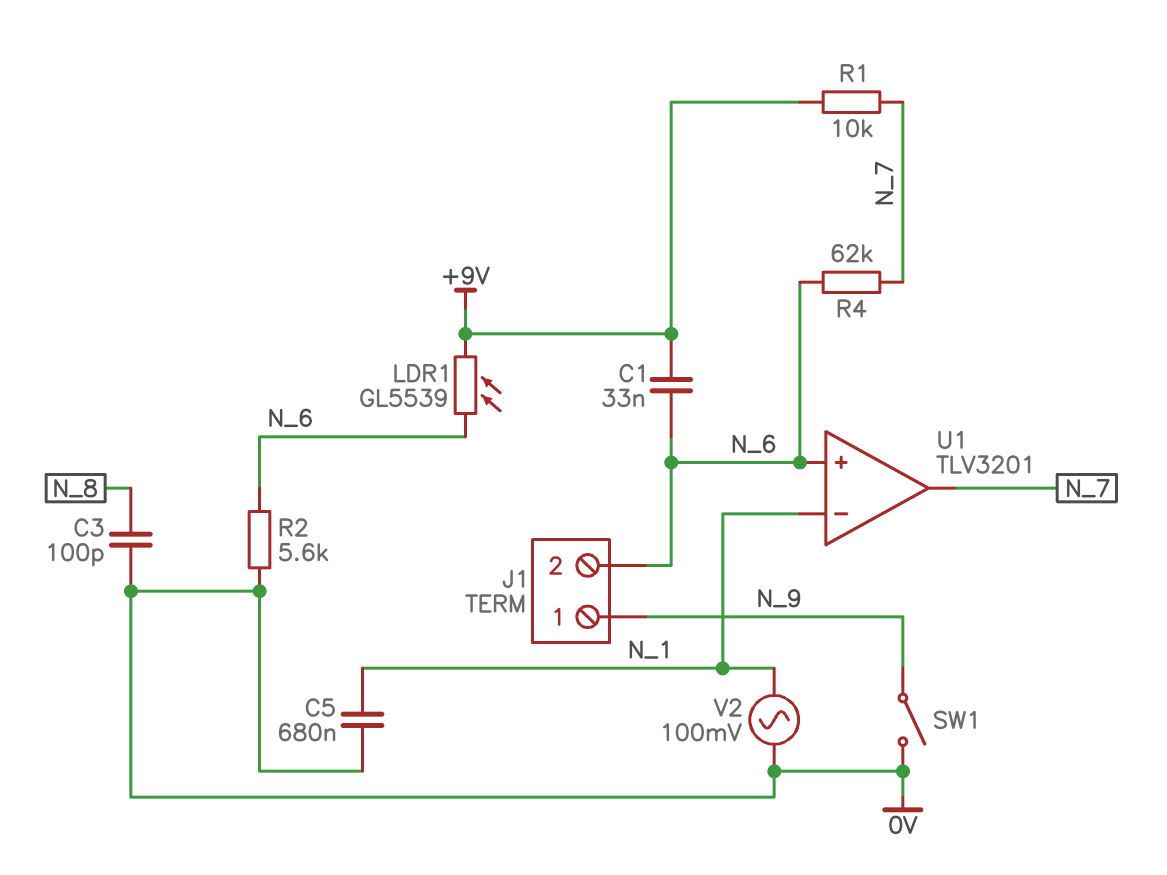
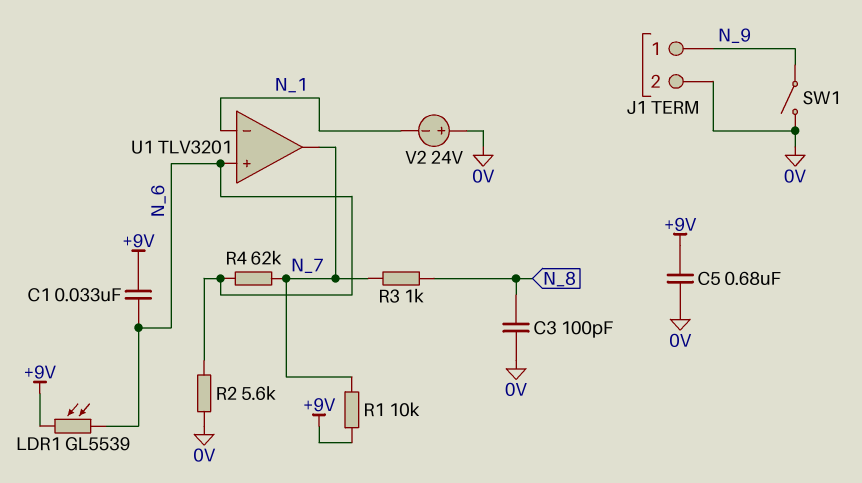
C5: 680nF (0V, N_1) -> 680nF (+9V, 0V)
J1 pin 2: N_6 -> 0V
R3: none -> 1k (N_7, N_8)
V2: AC 100mV (0V, N_1) -> 24V (plus 0V, minus N_1)

